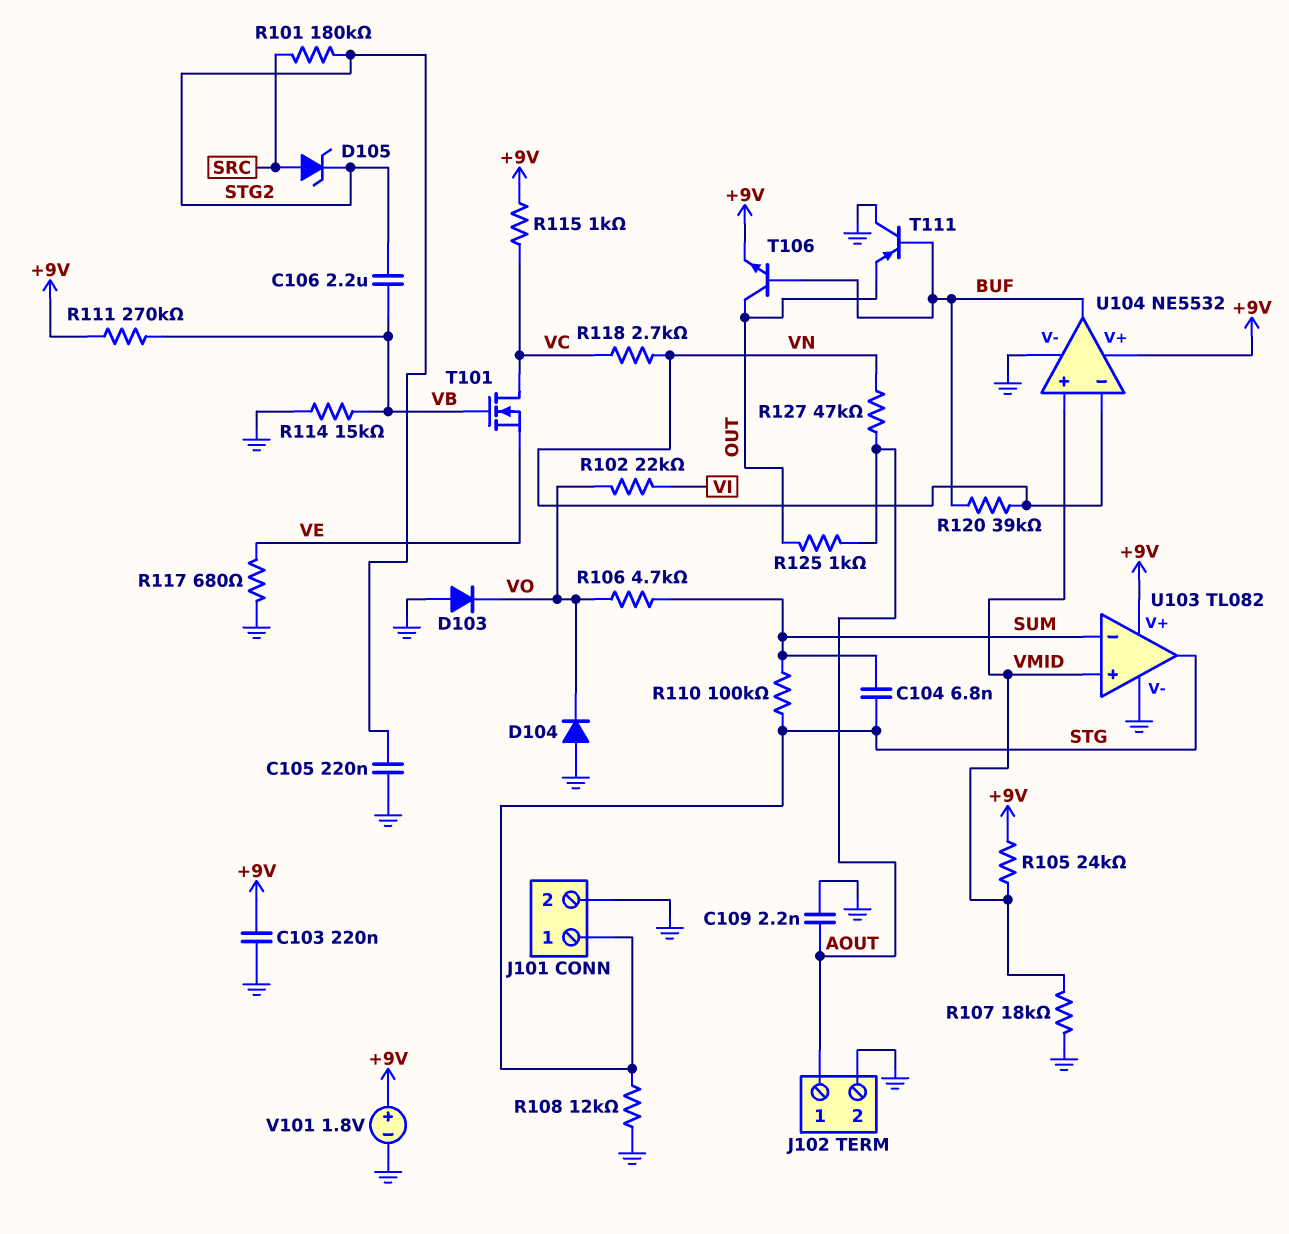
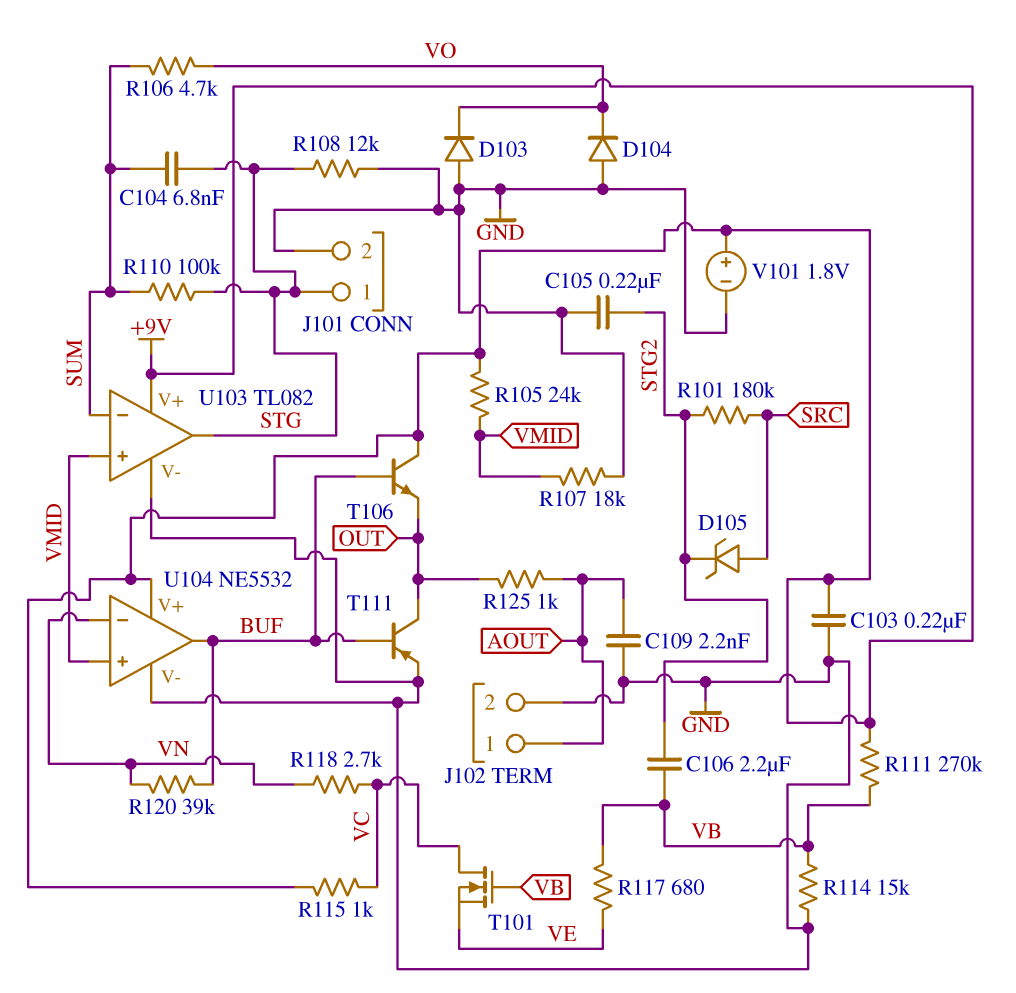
R102: 22k (VI, VO) -> none
R117: 680 (GND, VE) -> 680 (VB, VE)
R127: 47k (AOUT, VN) -> none
T106: NPN (B BUF, C OUT, E +9V) -> NPN (B BUF, C +9V, E OUT)
T111: PNP (B BUF, C GND, E OUT) -> PNP (B BUF, C OUT, E GND)

